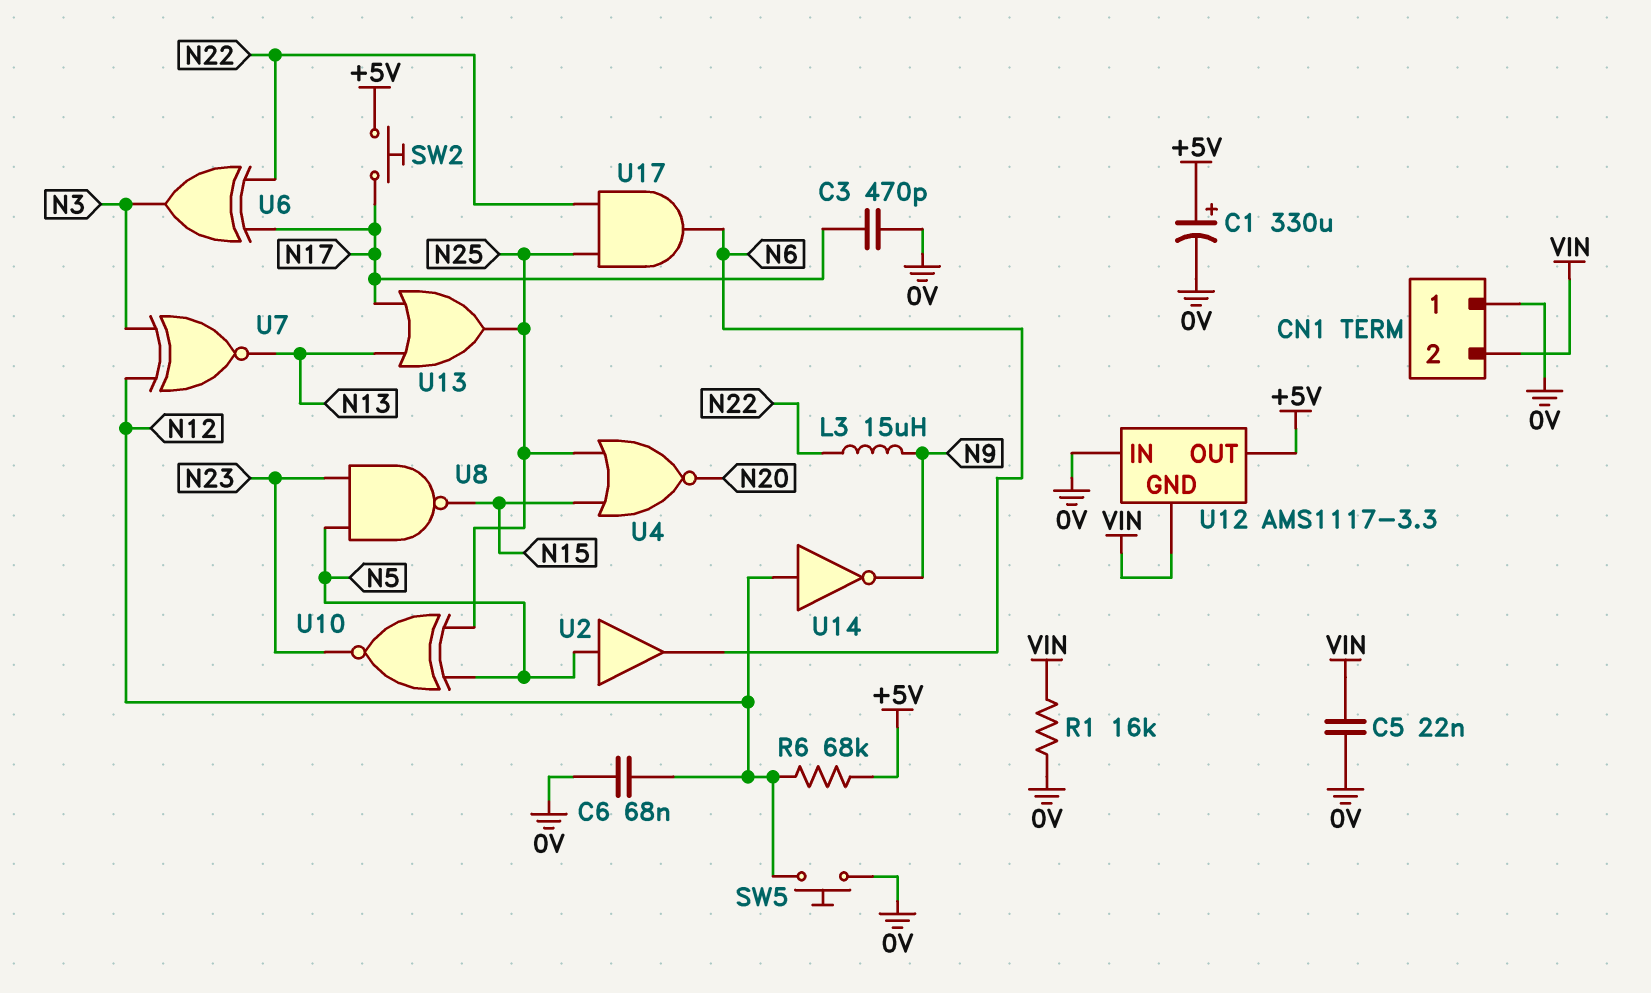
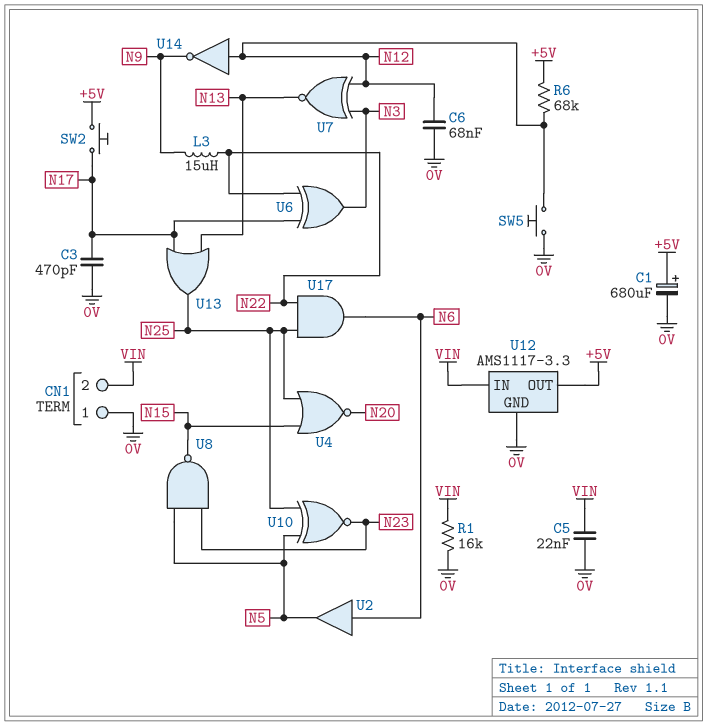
C1: 330uF (plus +5V, minus 0V) -> 680uF (plus +5V, minus 0V)
U2: buffer (in N5, out N6) -> buffer (in N6, out N5)
U12 pin GND: VIN -> 0V
U12 pin IN: 0V -> VIN

